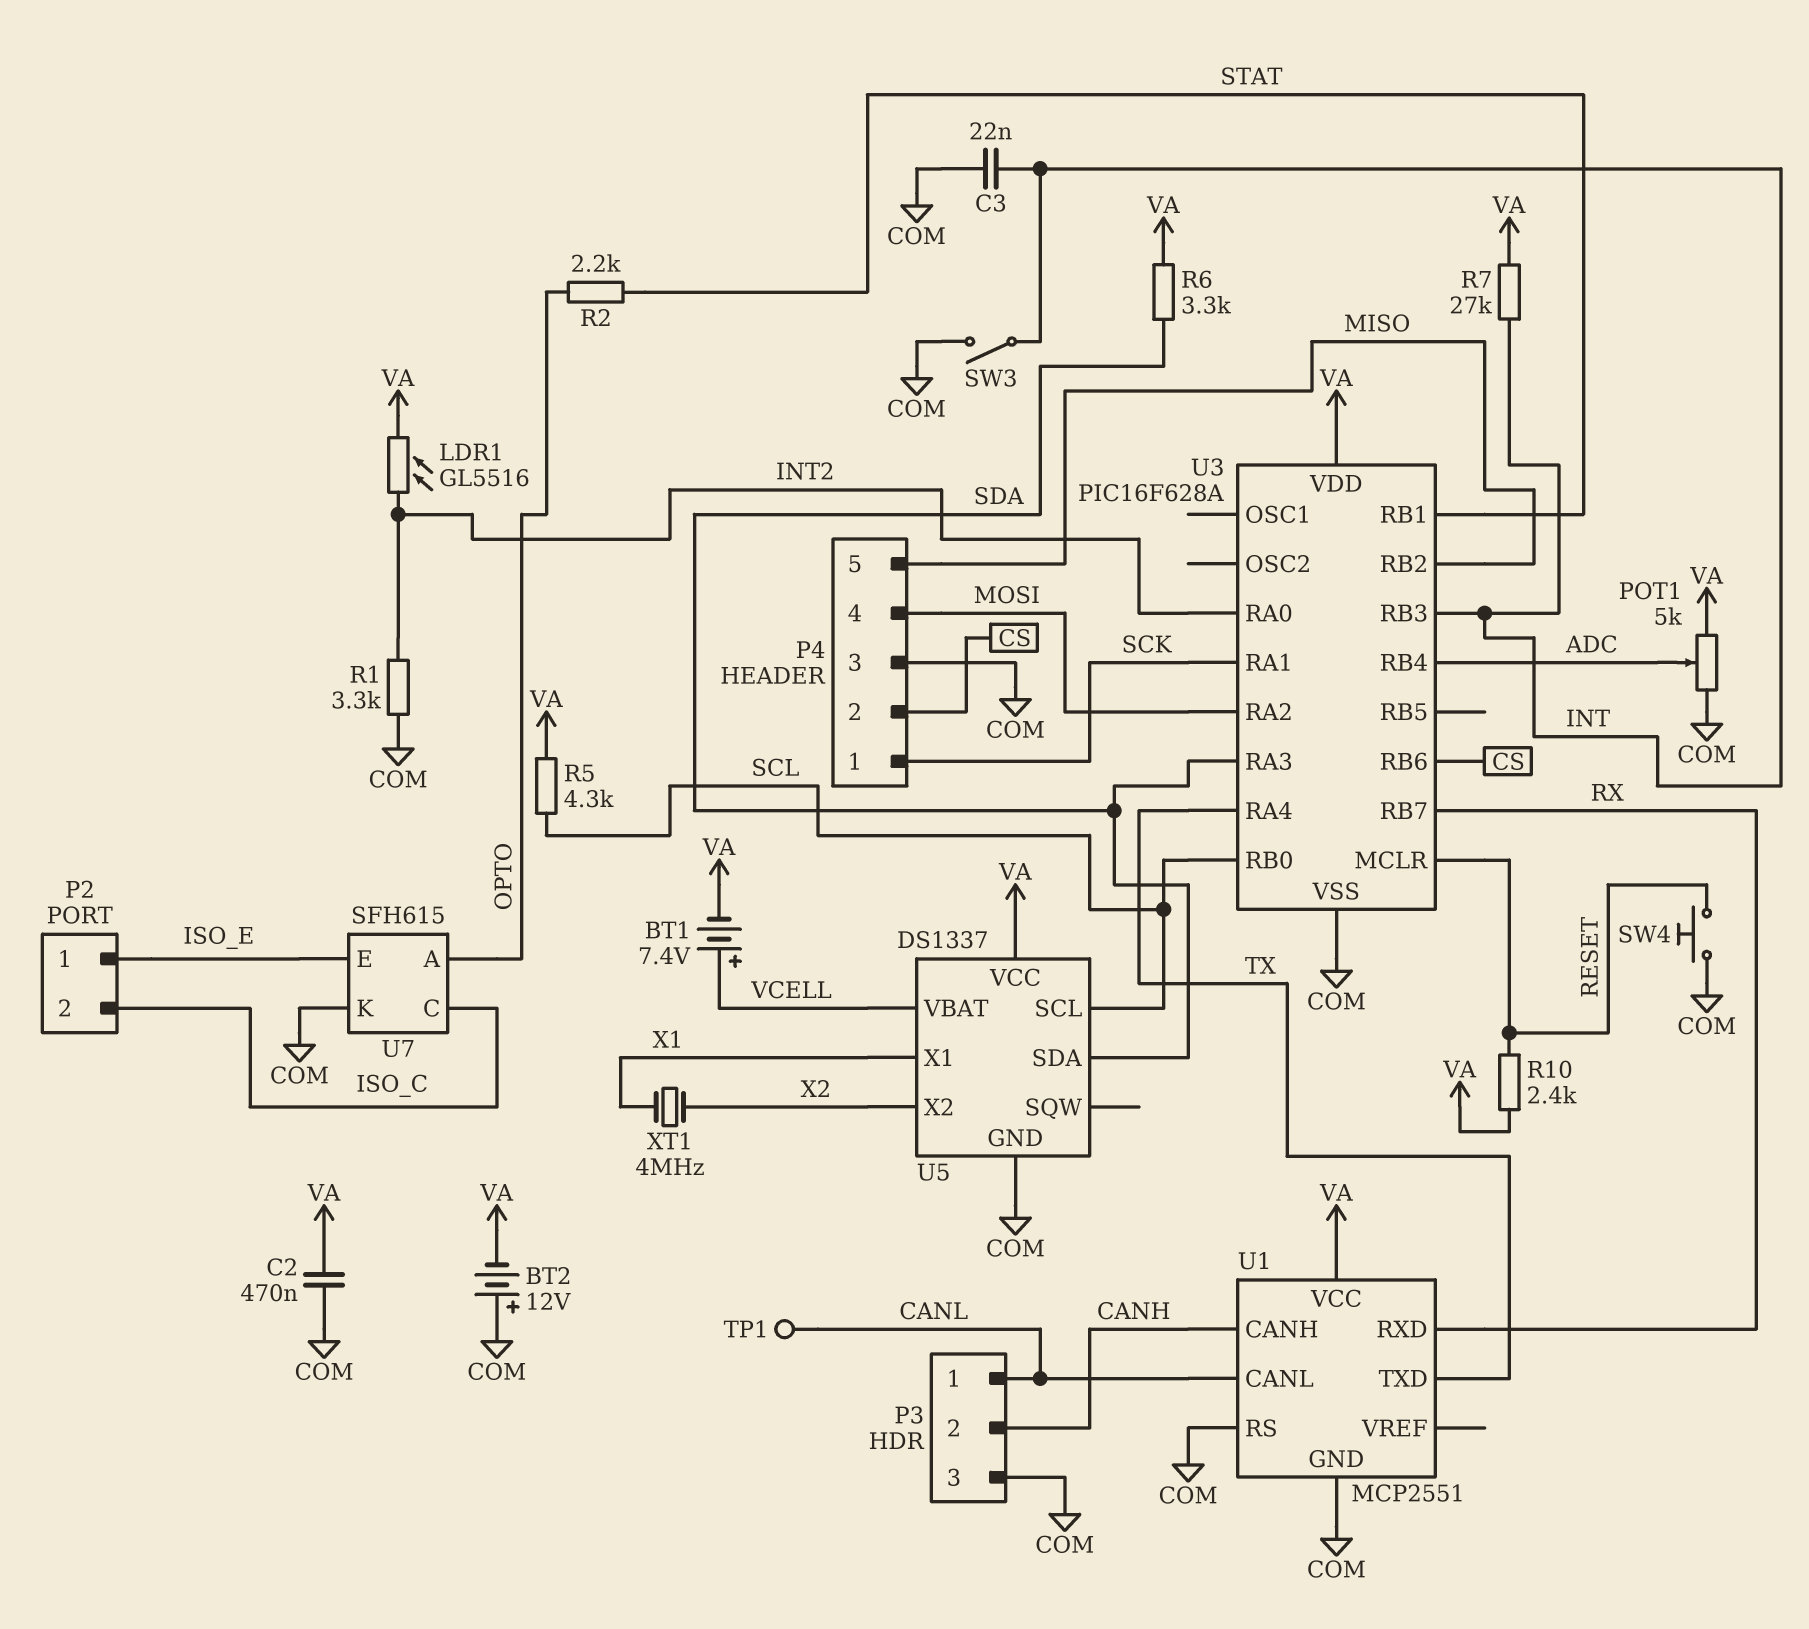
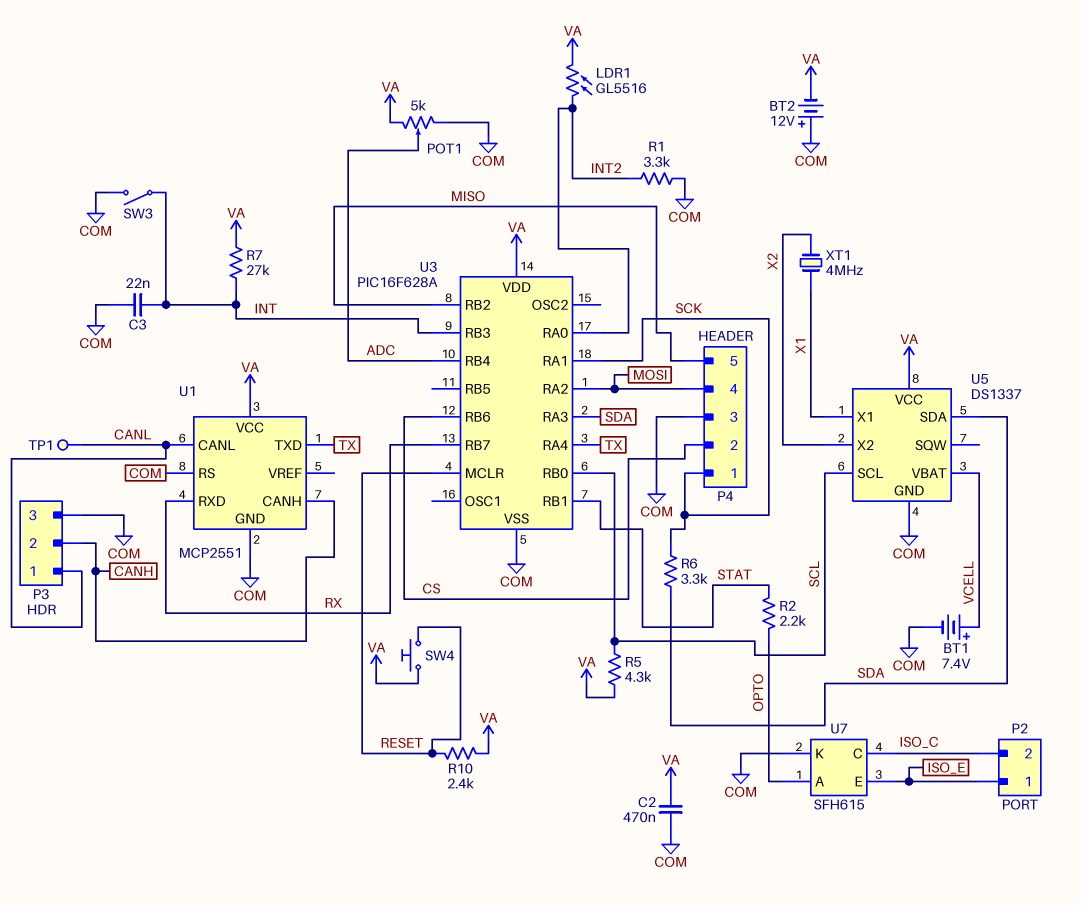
BT1: 7.4V (plus VCELL, minus VA) -> 7.4V (plus VCELL, minus COM)
R6: 3.3k (SDA, VA) -> 3.3k (SCK, SDA)
SW4: button (COM, RESET) -> button (RESET, VA)

